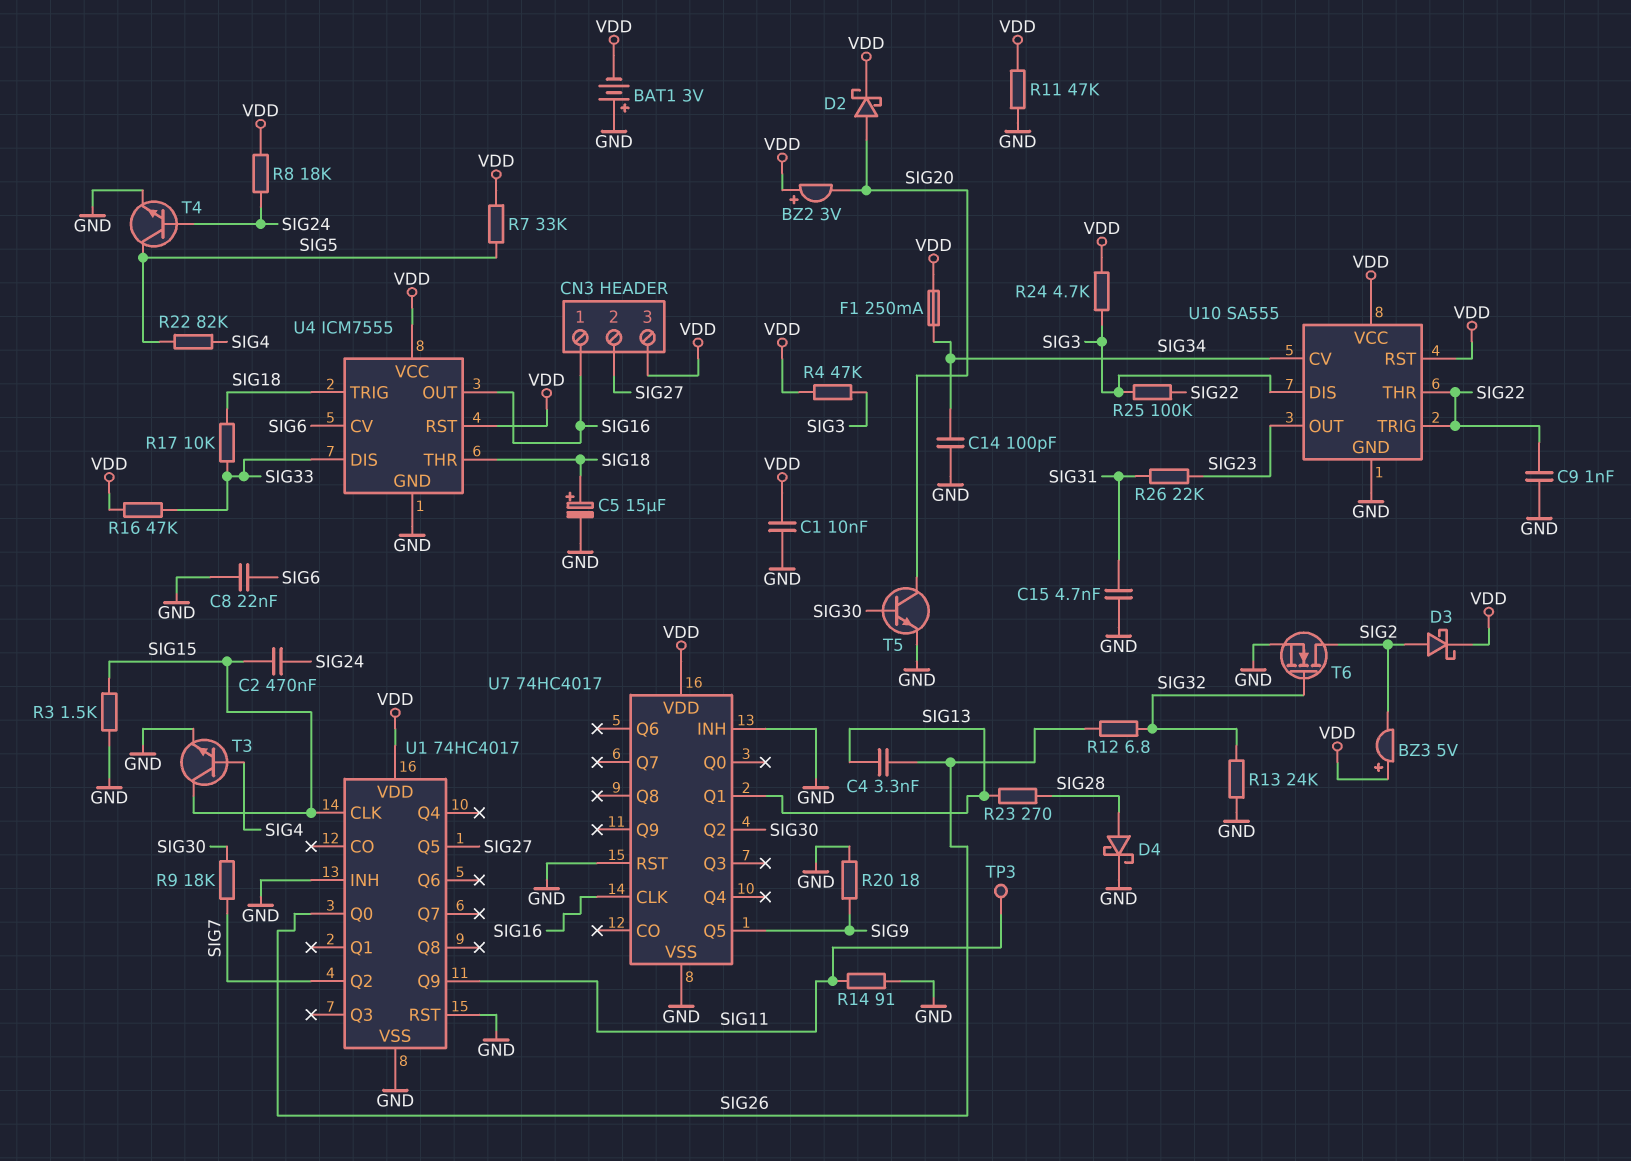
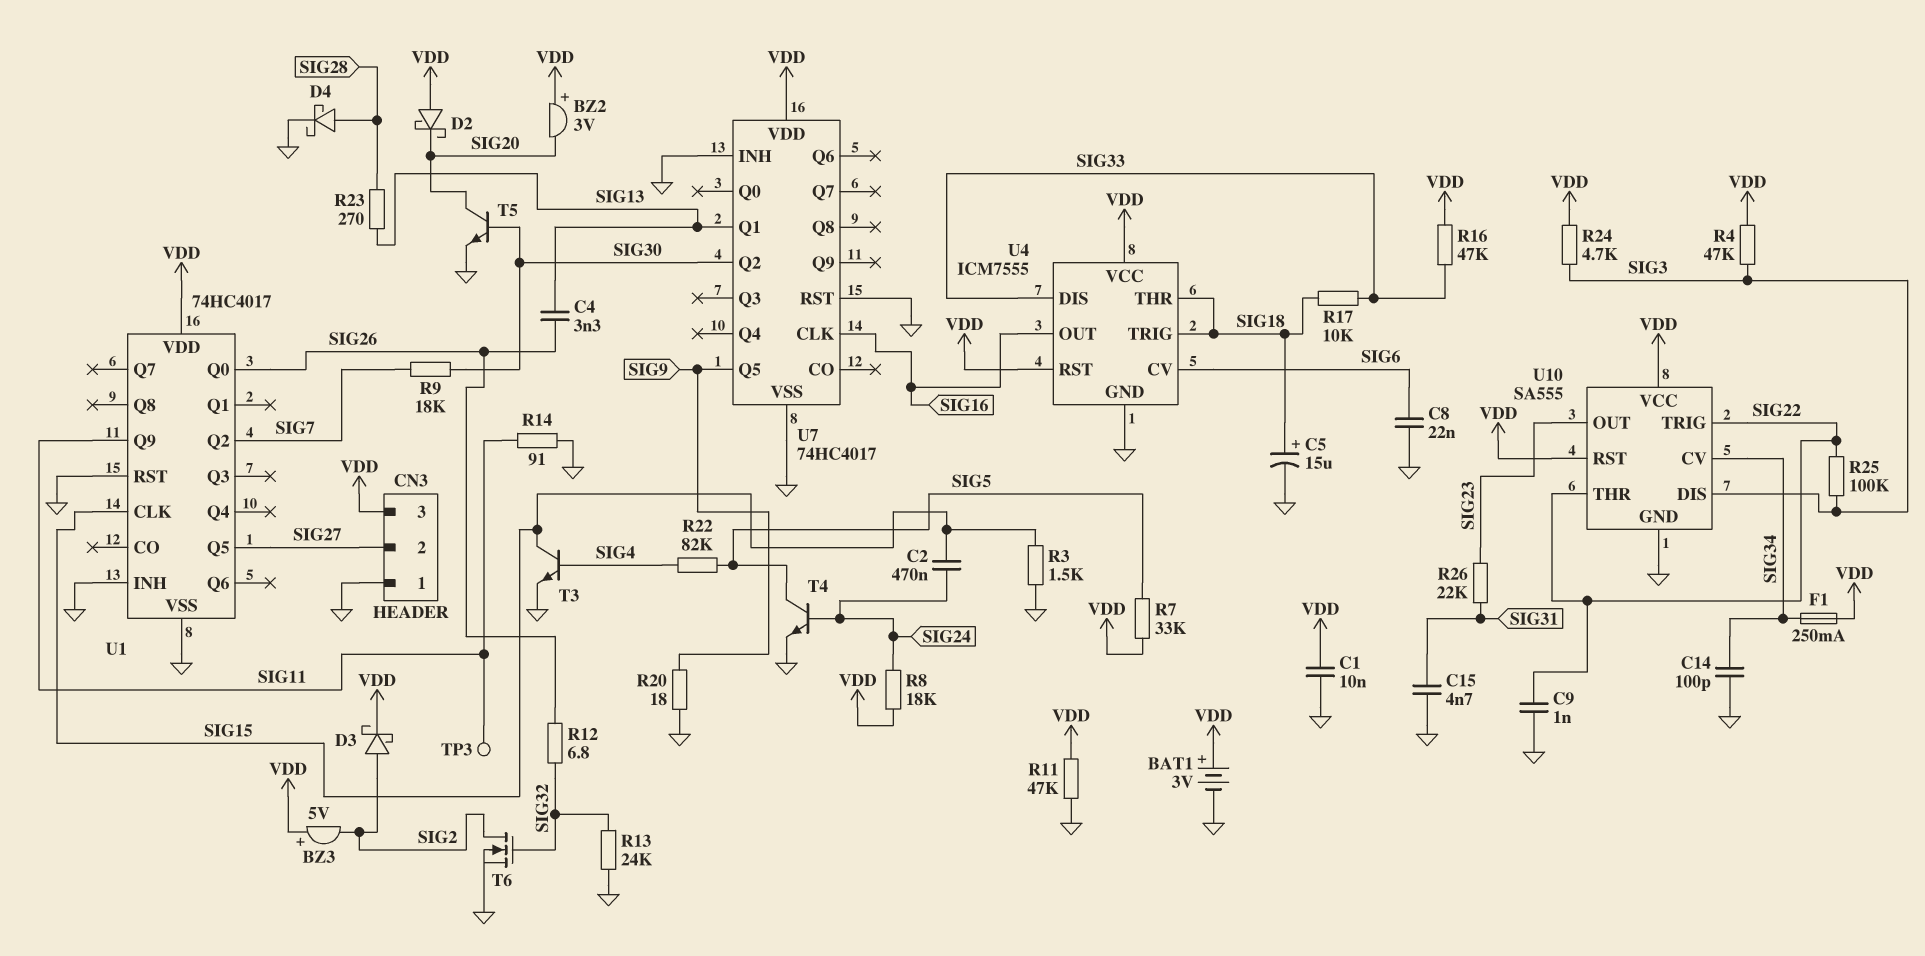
BAT1: 3V (plus GND, minus VDD) -> 3V (plus VDD, minus GND)
CN3 pin 1: SIG16 -> GND
D2: schottky (A SIG20, K VDD) -> schottky (A VDD, K SIG20)

